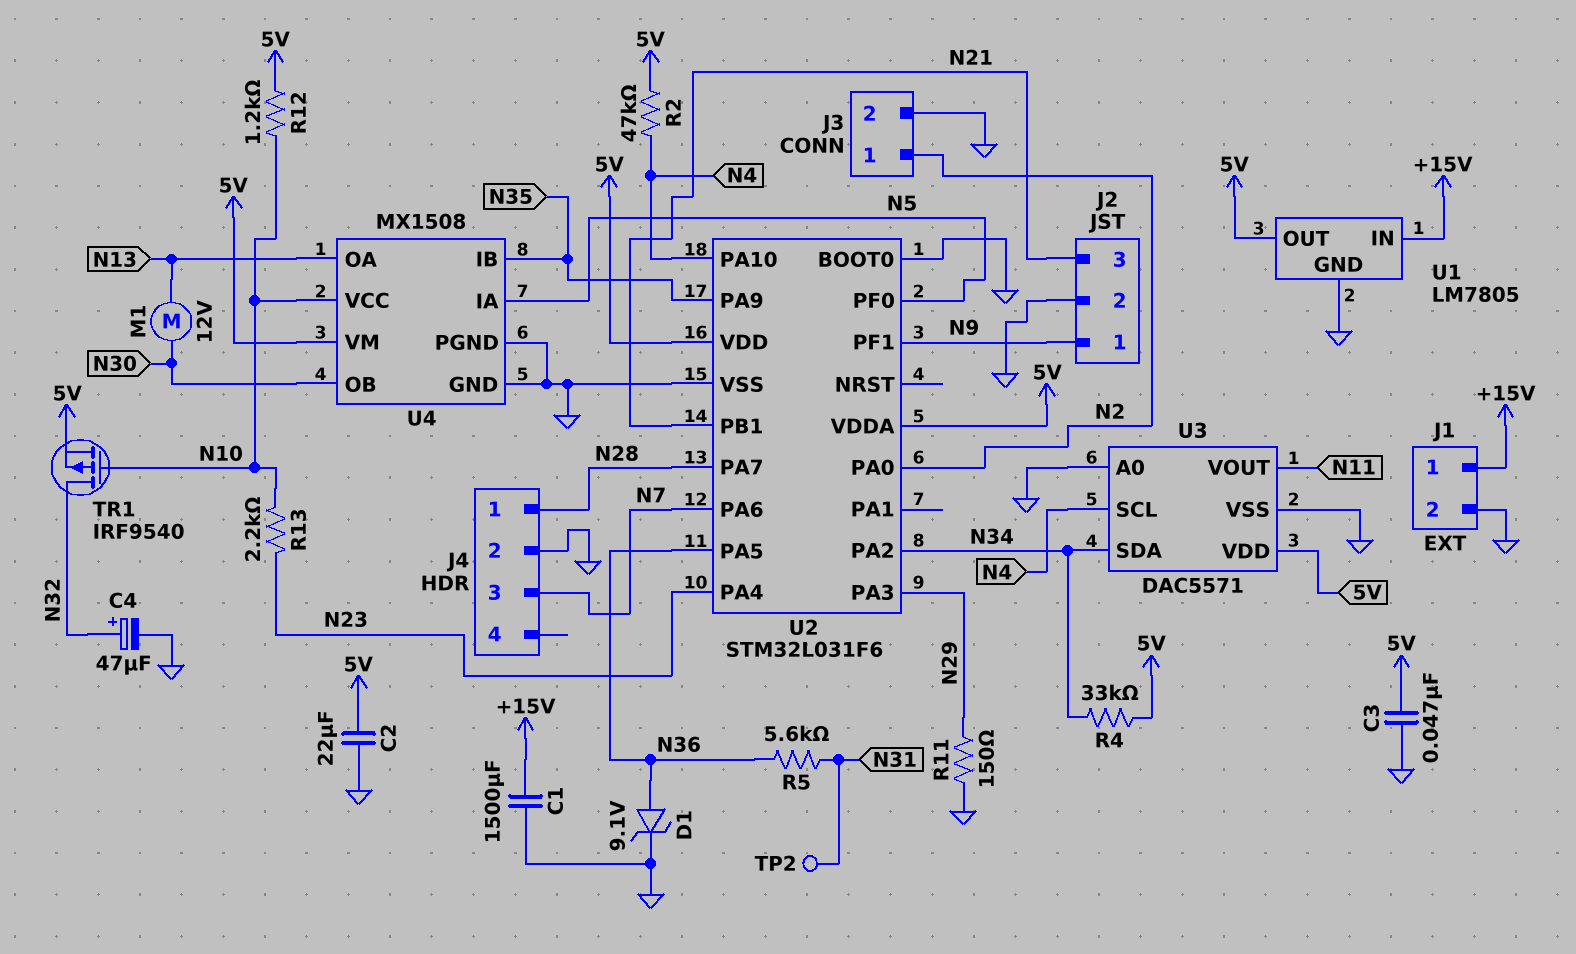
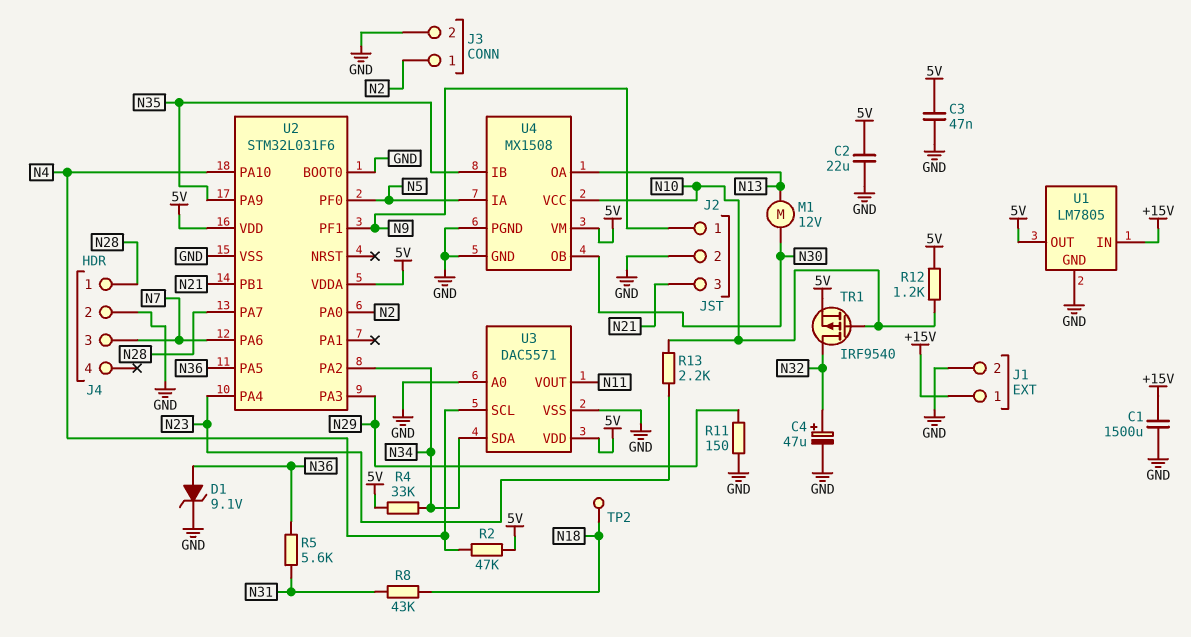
R8: none -> 43k (N18, N31)
TP2: test point (N31) -> test point (N18)

